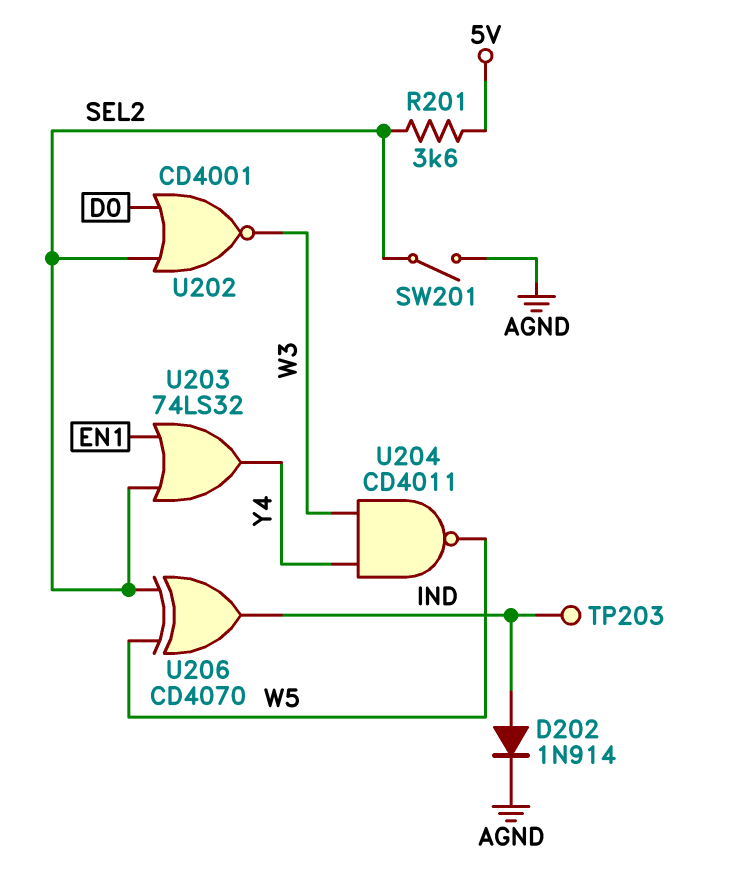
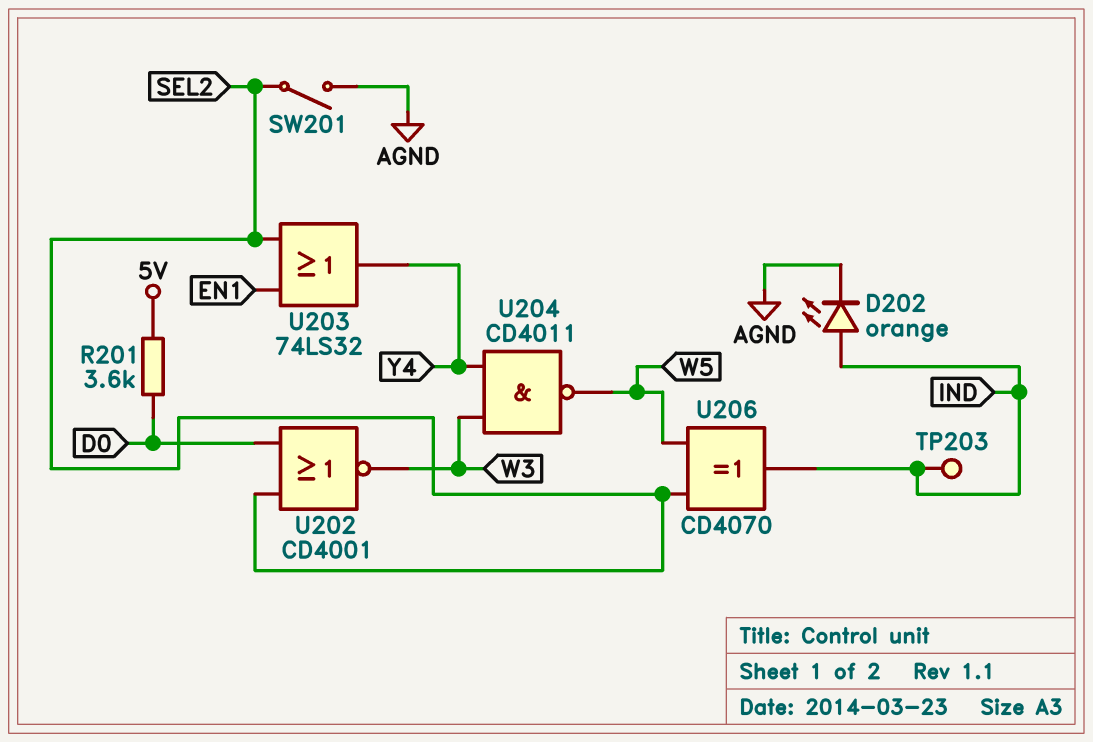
D202: diode 1N914 (A IND, K AGND) -> LED orange (A IND, K AGND)
R201: 3.6k (5V, SEL2) -> 3.6k (5V, D0)

